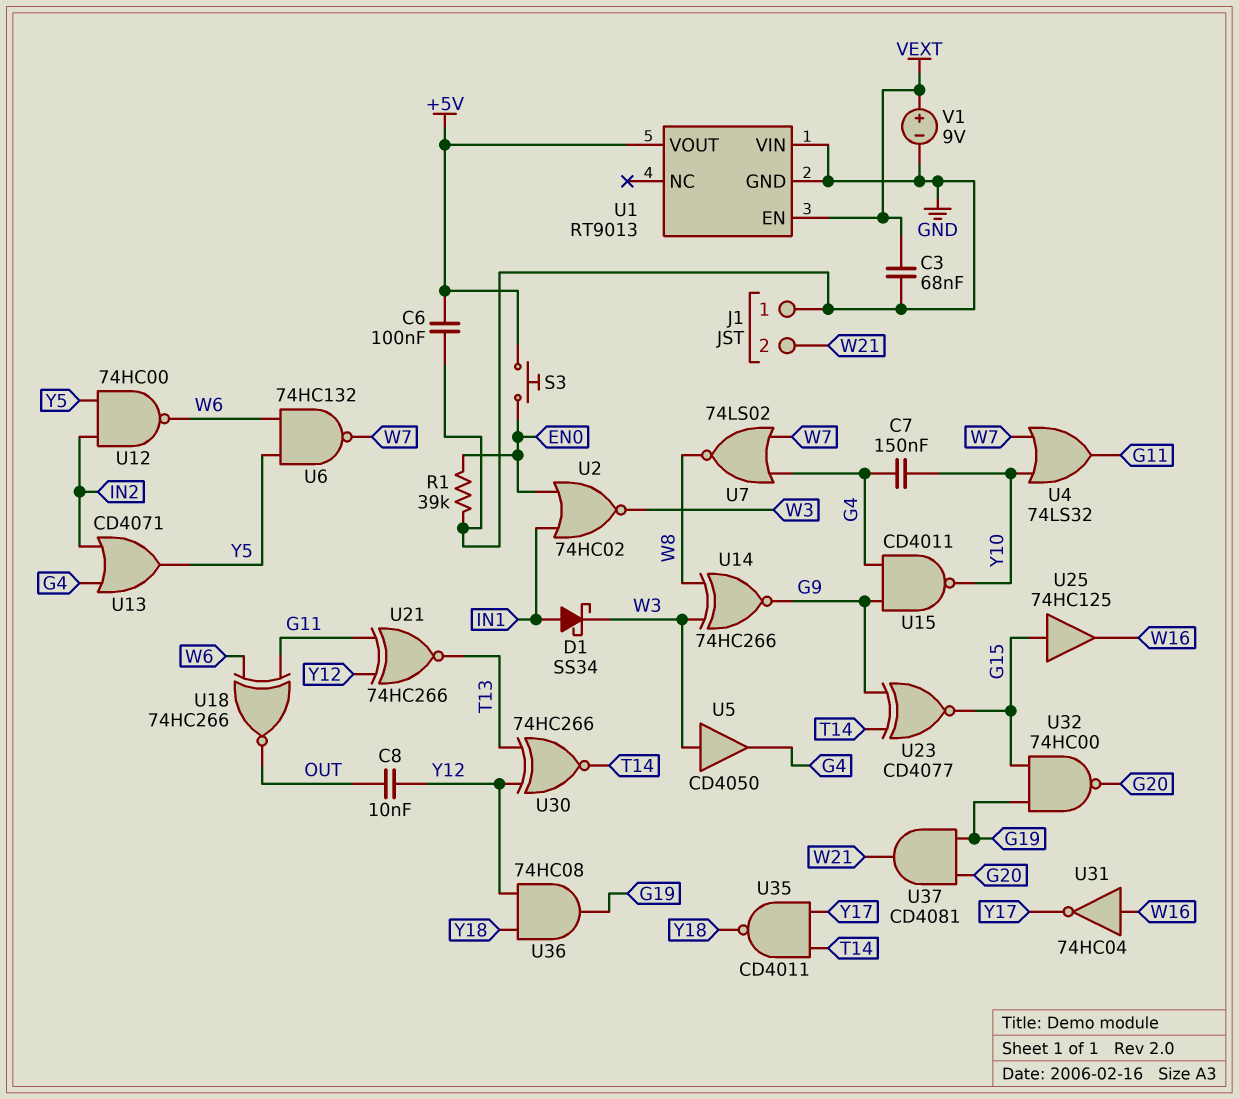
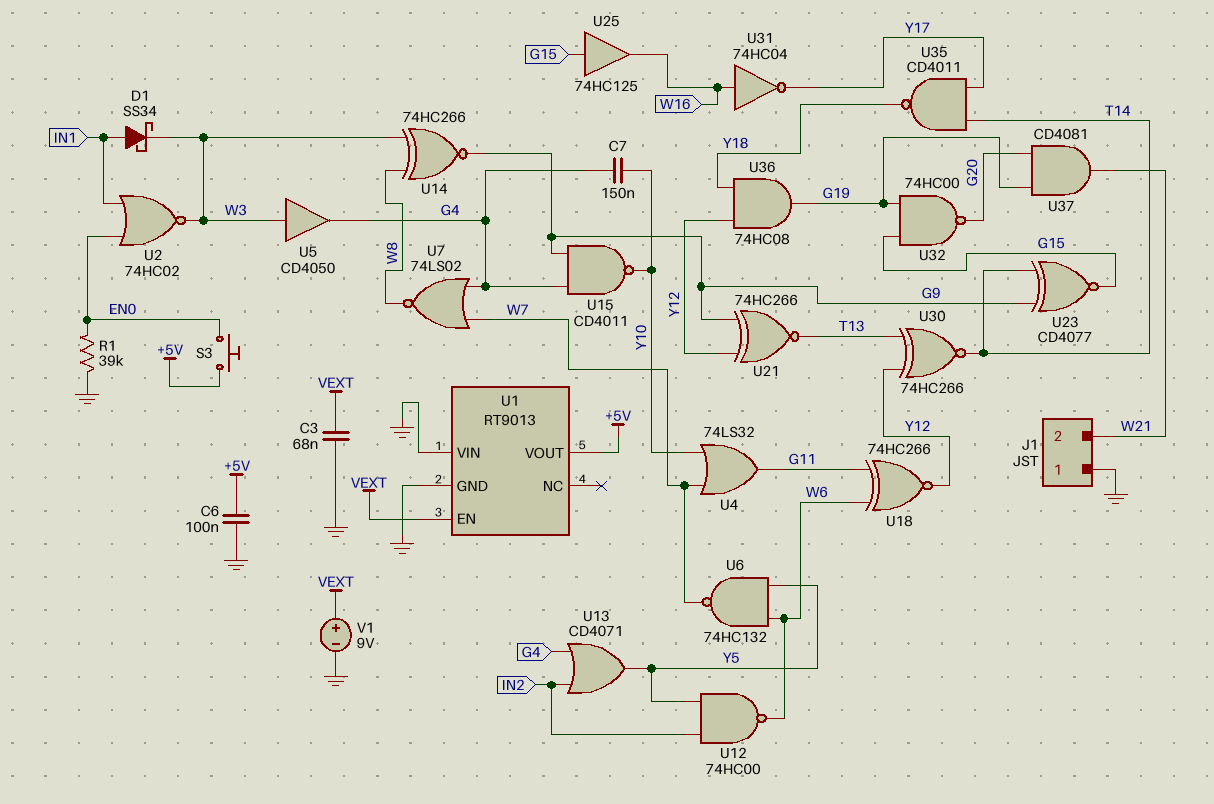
C8: 10nF (OUT, Y12) -> none
U18: XNOR 74HC266 (in G11, in W6, out OUT) -> XNOR 74HC266 (in G11, in W6, out Y12)
U21: XNOR 74HC266 (in G11, in Y12, out T13) -> XNOR 74HC266 (in G9, in Y12, out T13)

